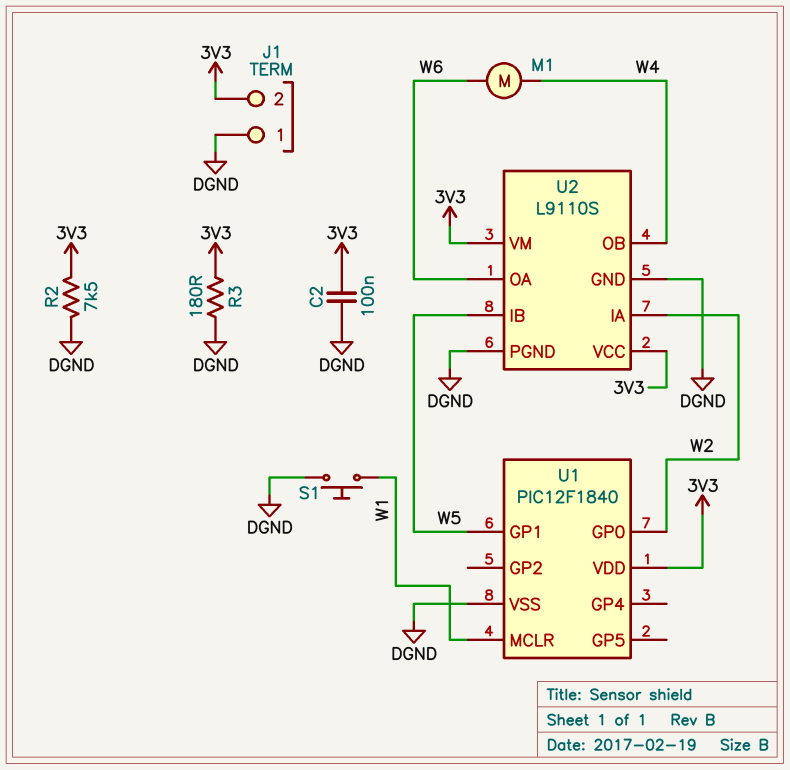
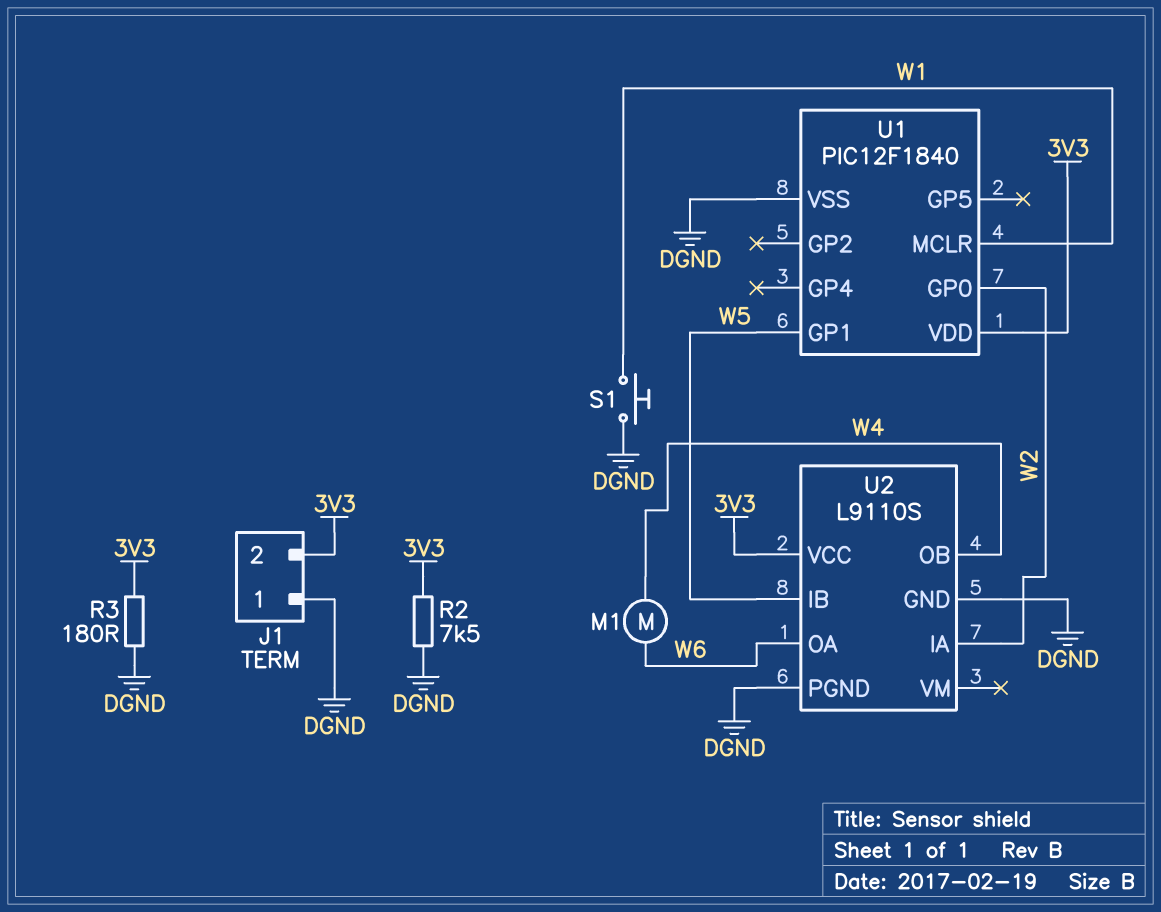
C2: 100nF (3V3, DGND) -> none
U2 pin VM: 3V3 -> none

